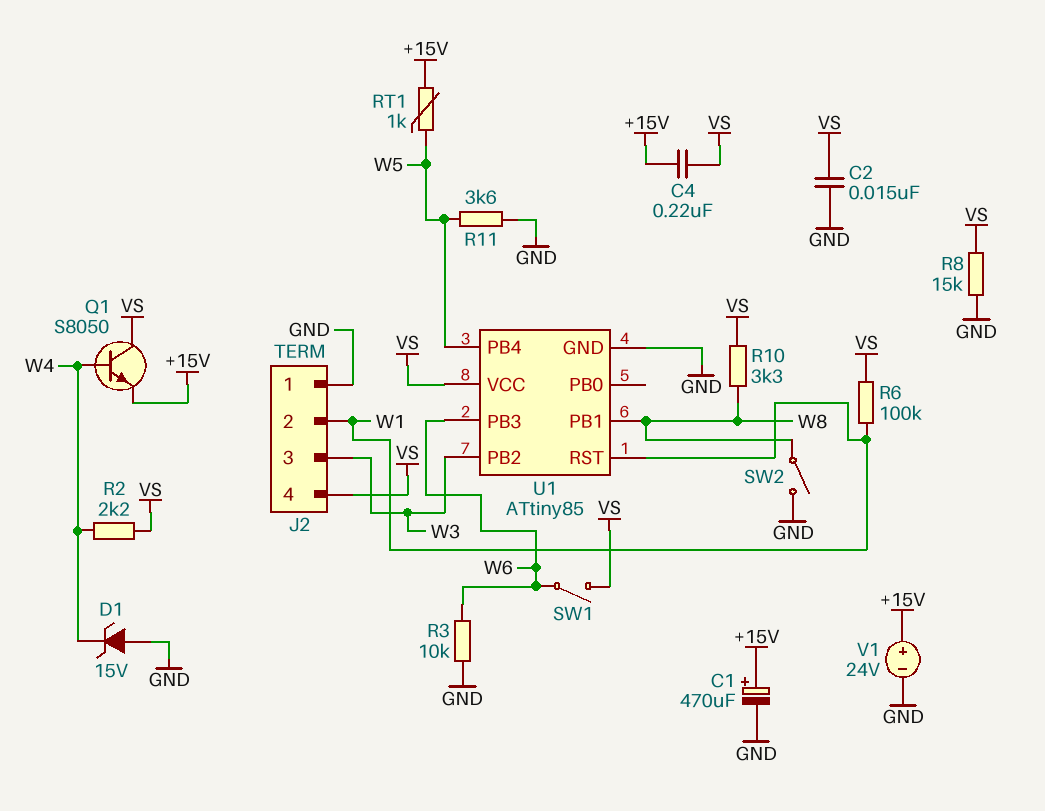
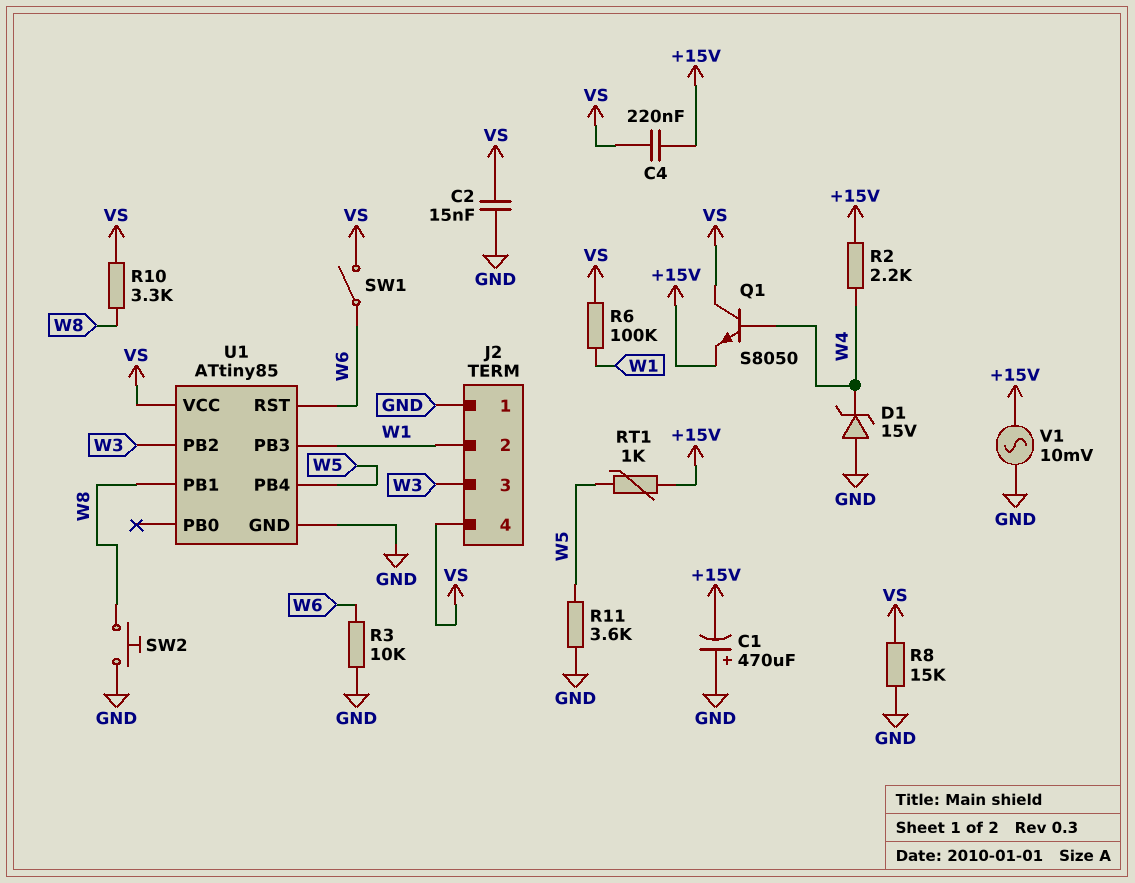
C1: 470uF (plus +15V, minus GND) -> 470uF (plus GND, minus +15V)
R2: 2.2k (VS, W4) -> 2.2k (+15V, W4)
SW2: switch (GND, W8) -> button (GND, W8)
U1 pin PB3: W6 -> W1
U1 pin RST: W1 -> W6
V1: 24V (plus +15V, minus GND) -> AC 10mV (+15V, GND)

